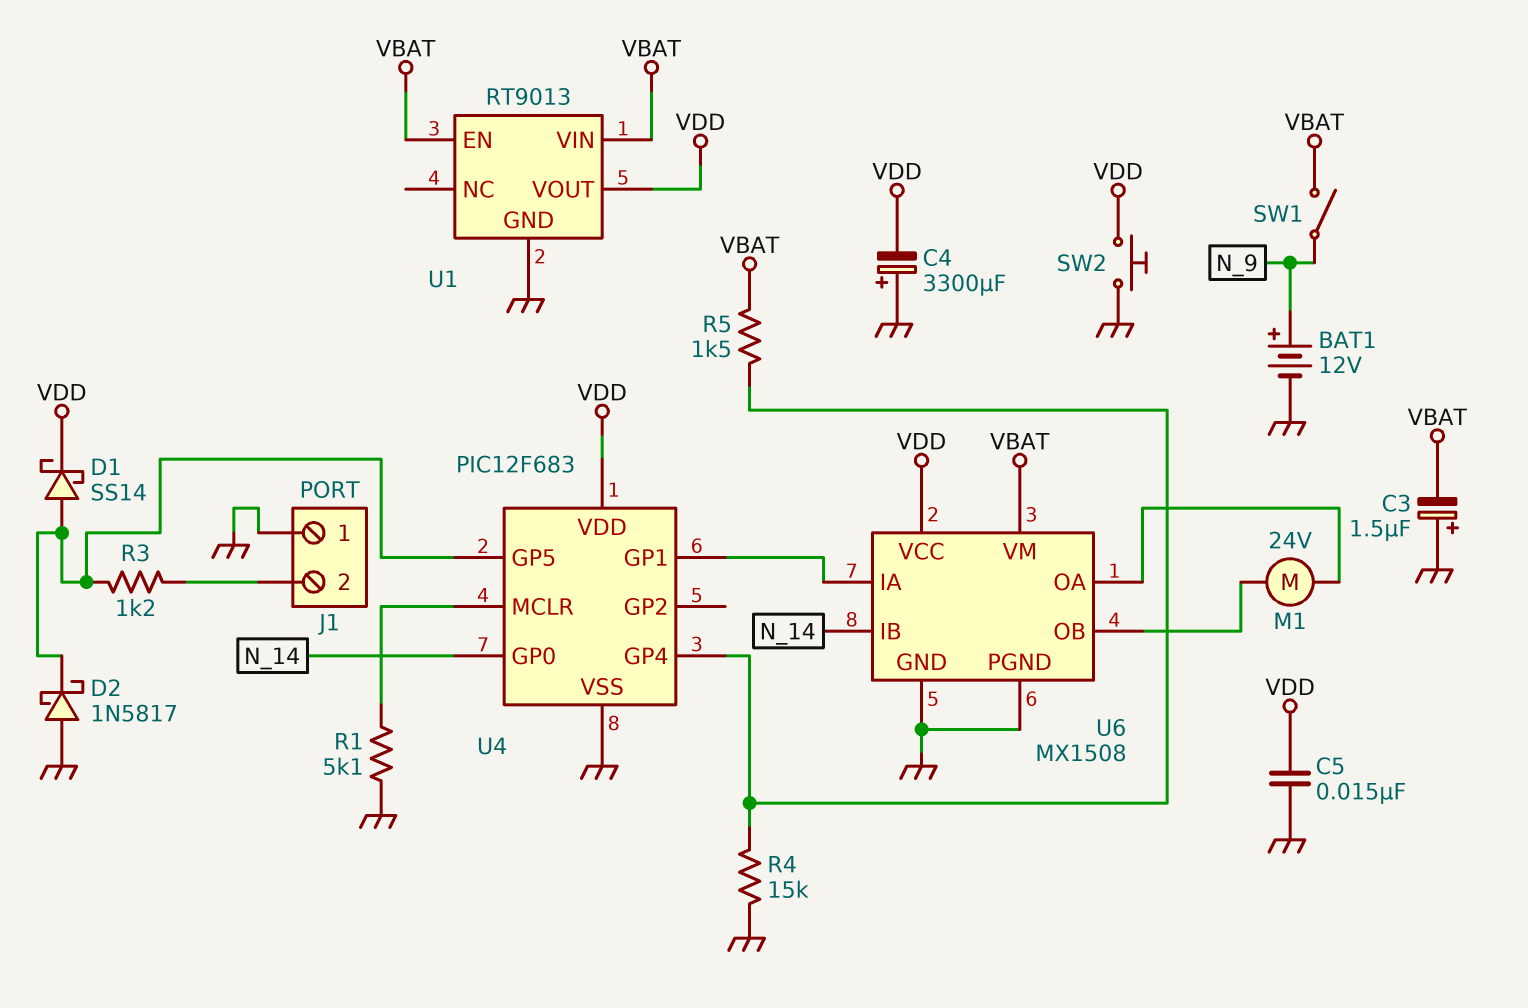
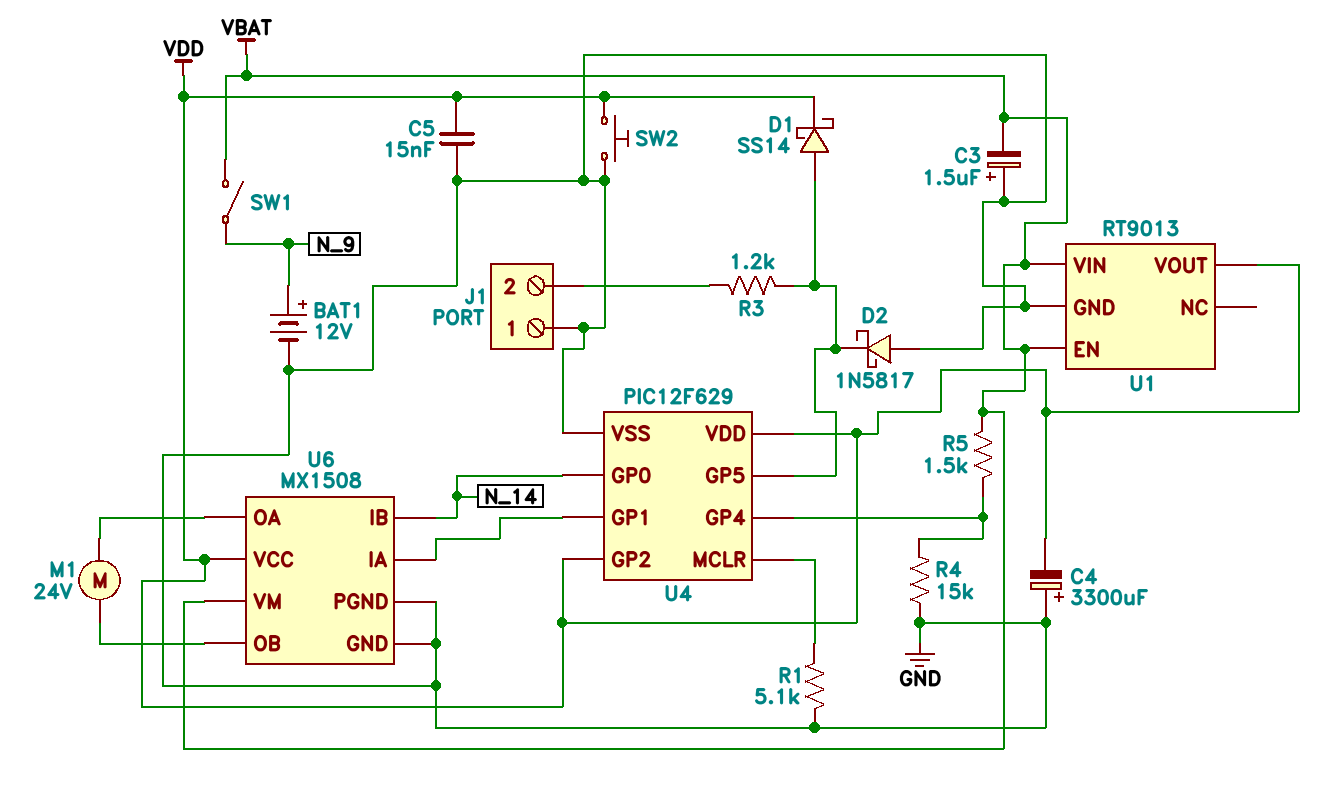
U4: PIC12F683 -> PIC12F629
U4 pin GP2: none -> VDD

